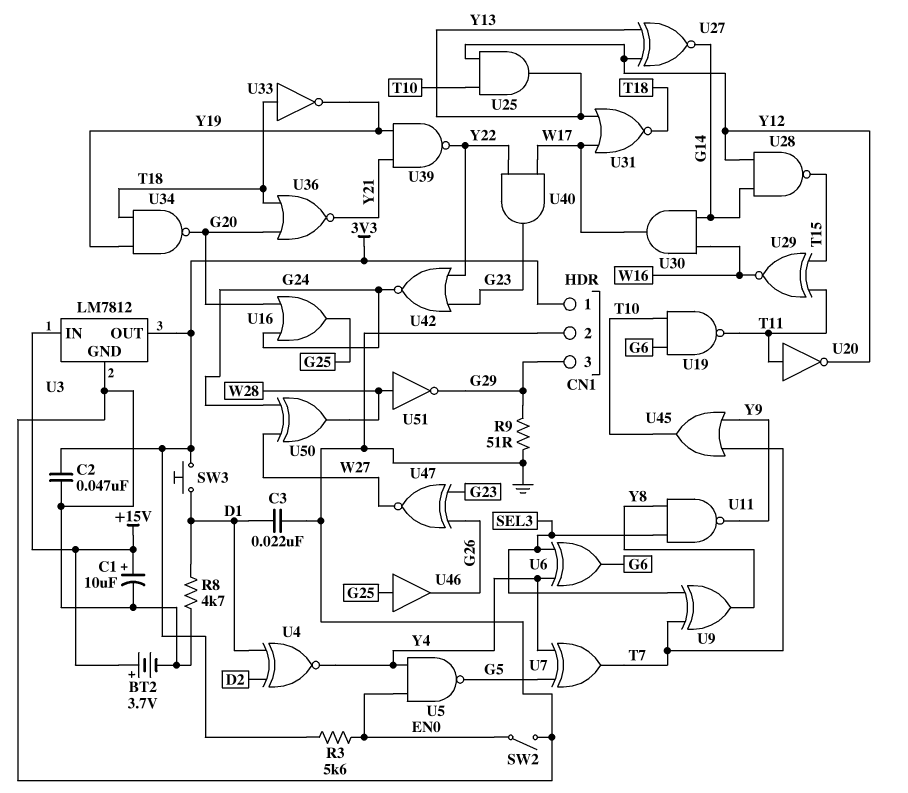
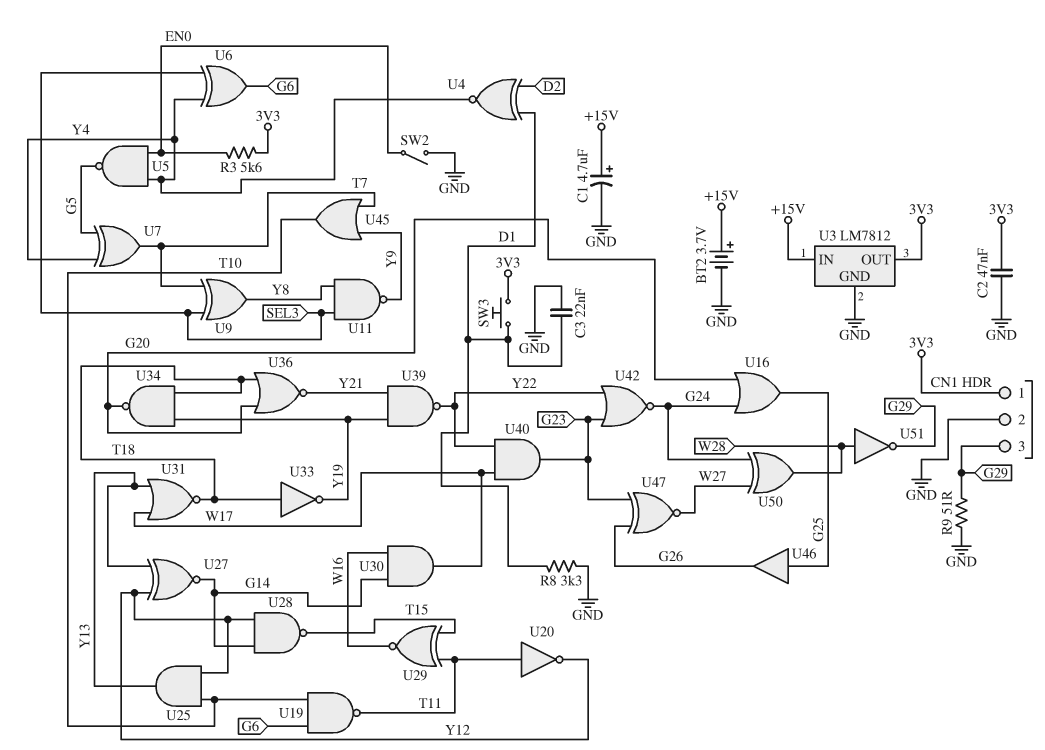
C1: 10uF (plus +15V, minus GND) -> 4.7uF (plus +15V, minus GND)
R8: 4.7k (D1, GND) -> 3.3k (D1, GND)

